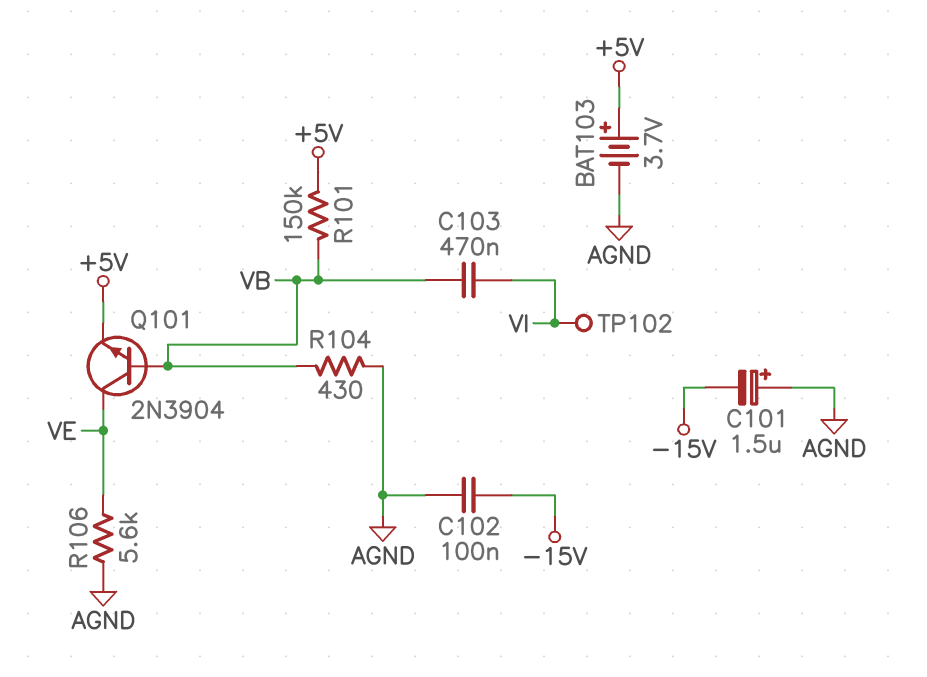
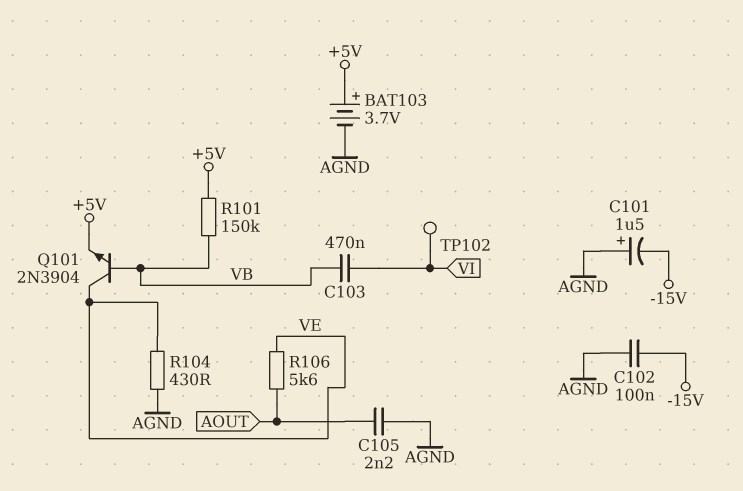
C105: none -> 2.2nF (AGND, AOUT)
R104: 430 (AGND, VB) -> 430 (AGND, VE)
R106: 5.6k (AGND, VE) -> 5.6k (AOUT, VE)

